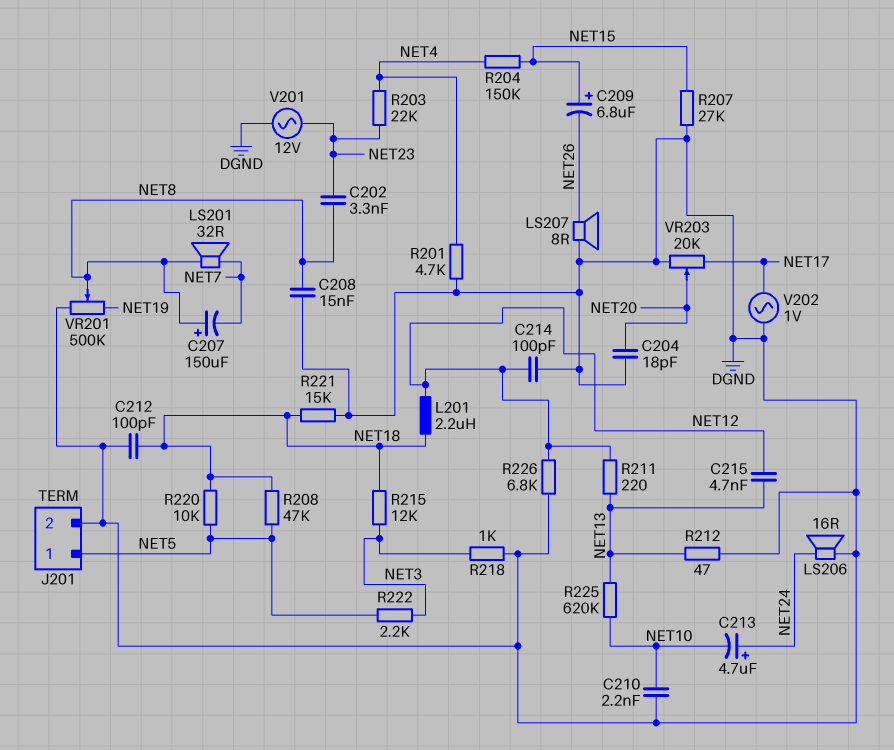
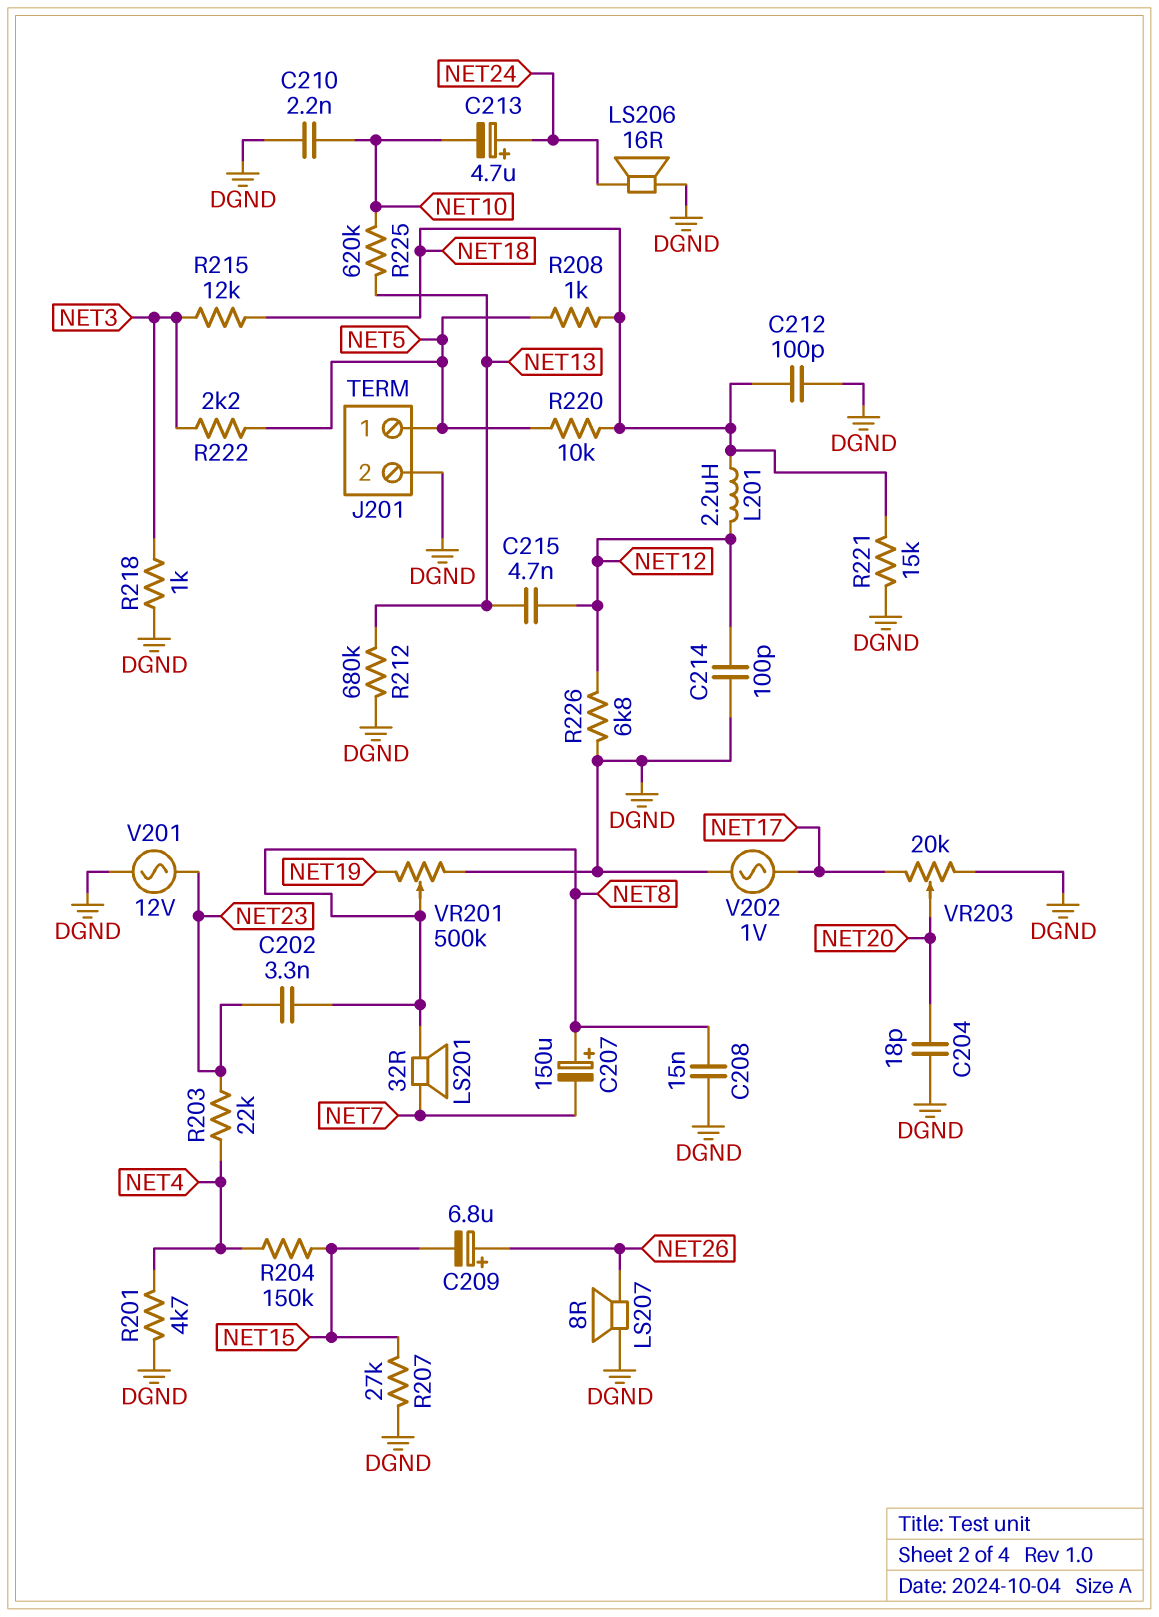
C209: 6.8uF (plus NET15, minus NET26) -> 6.8uF (plus NET26, minus NET15)
R208: 47k (NET5, NET18) -> 1k (NET5, NET18)
R211: 220 (NET12, NET13) -> none
R212: 47 (DGND, NET13) -> 680k (DGND, NET13)

